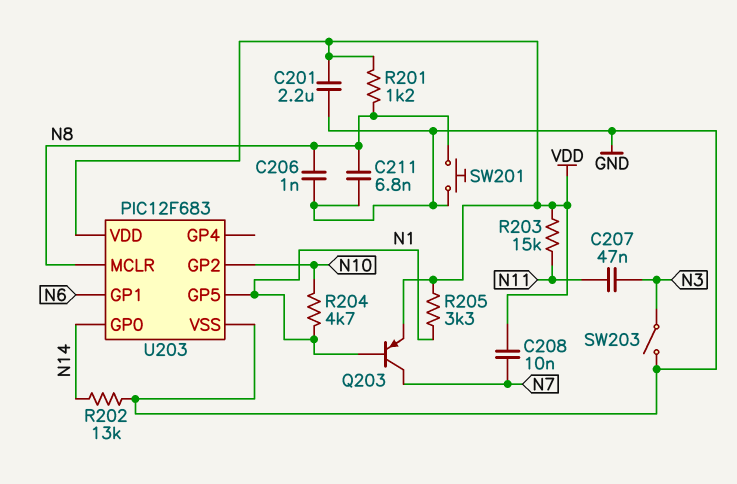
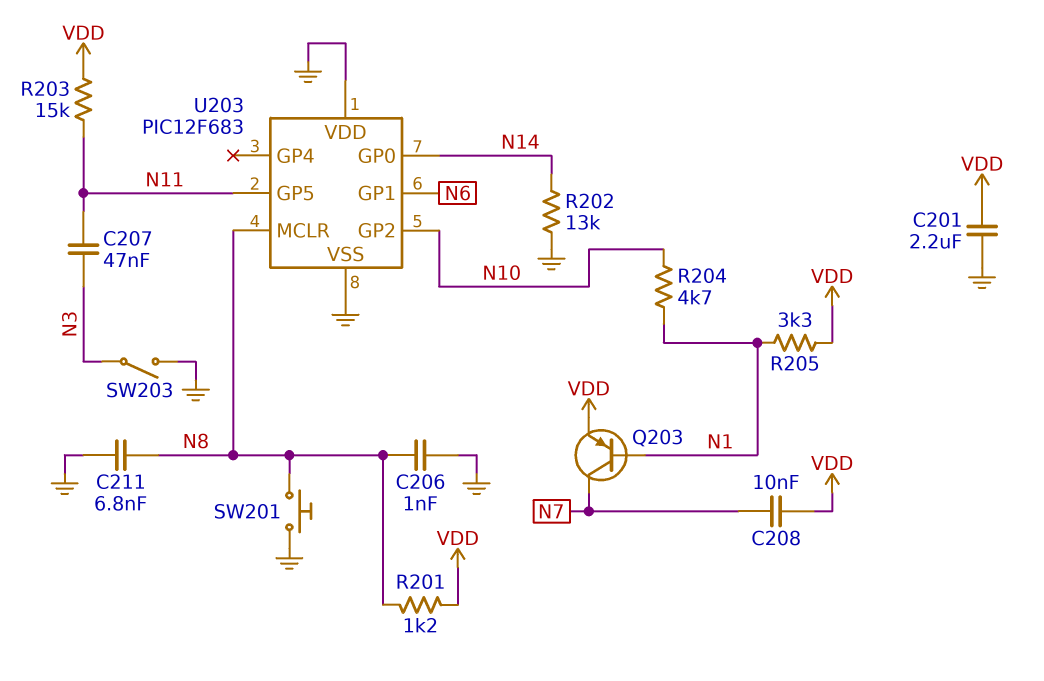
U203 pin GP5: N1 -> N11
U203 pin VDD: VDD -> GND

